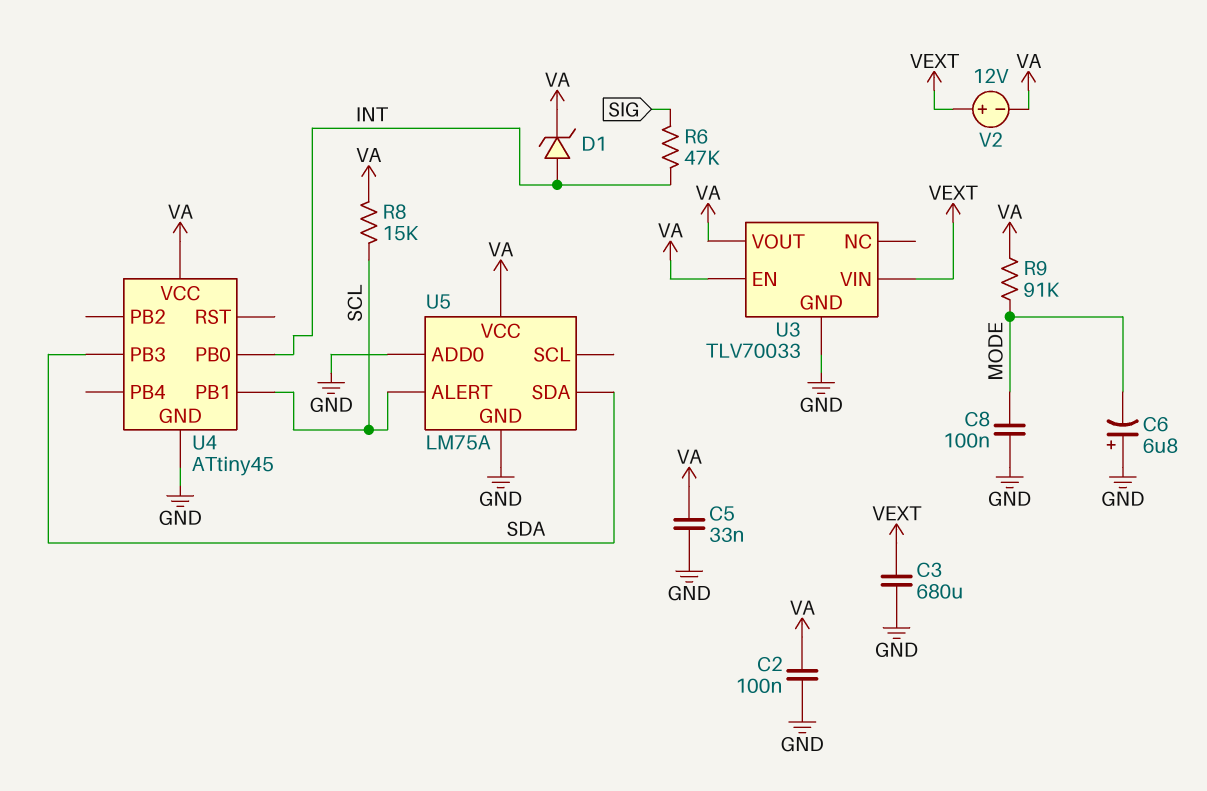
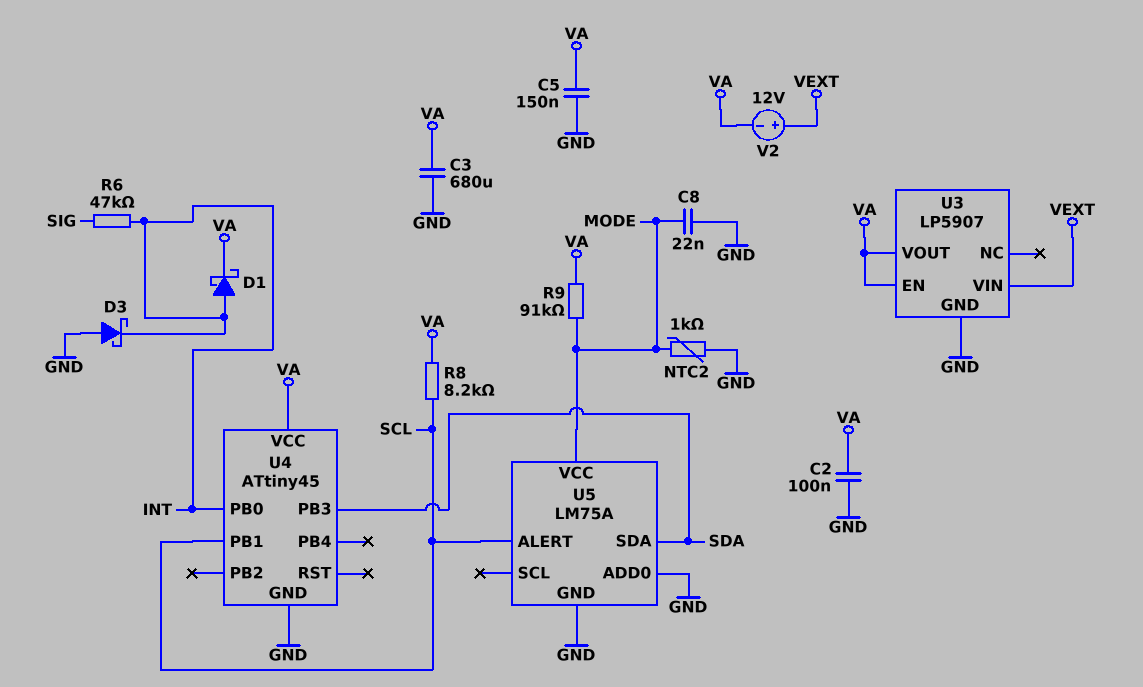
C3: 680uF (GND, VEXT) -> 680uF (GND, VA)
C5: 33nF (GND, VA) -> 150nF (GND, VA)
C6: 6.8uF (plus GND, minus MODE) -> none
C8: 100nF (GND, MODE) -> 22nF (GND, MODE)
D1: zener (A INT, K VA) -> schottky (A INT, K VA)
D3: none -> schottky (A GND, K INT)
NTC2: none -> 1k (GND, MODE)
R8: 15k (SCL, VA) -> 8.2k (SCL, VA)
U3: TLV70033 -> LP5907
U5 pin VCC: VA -> MODE

